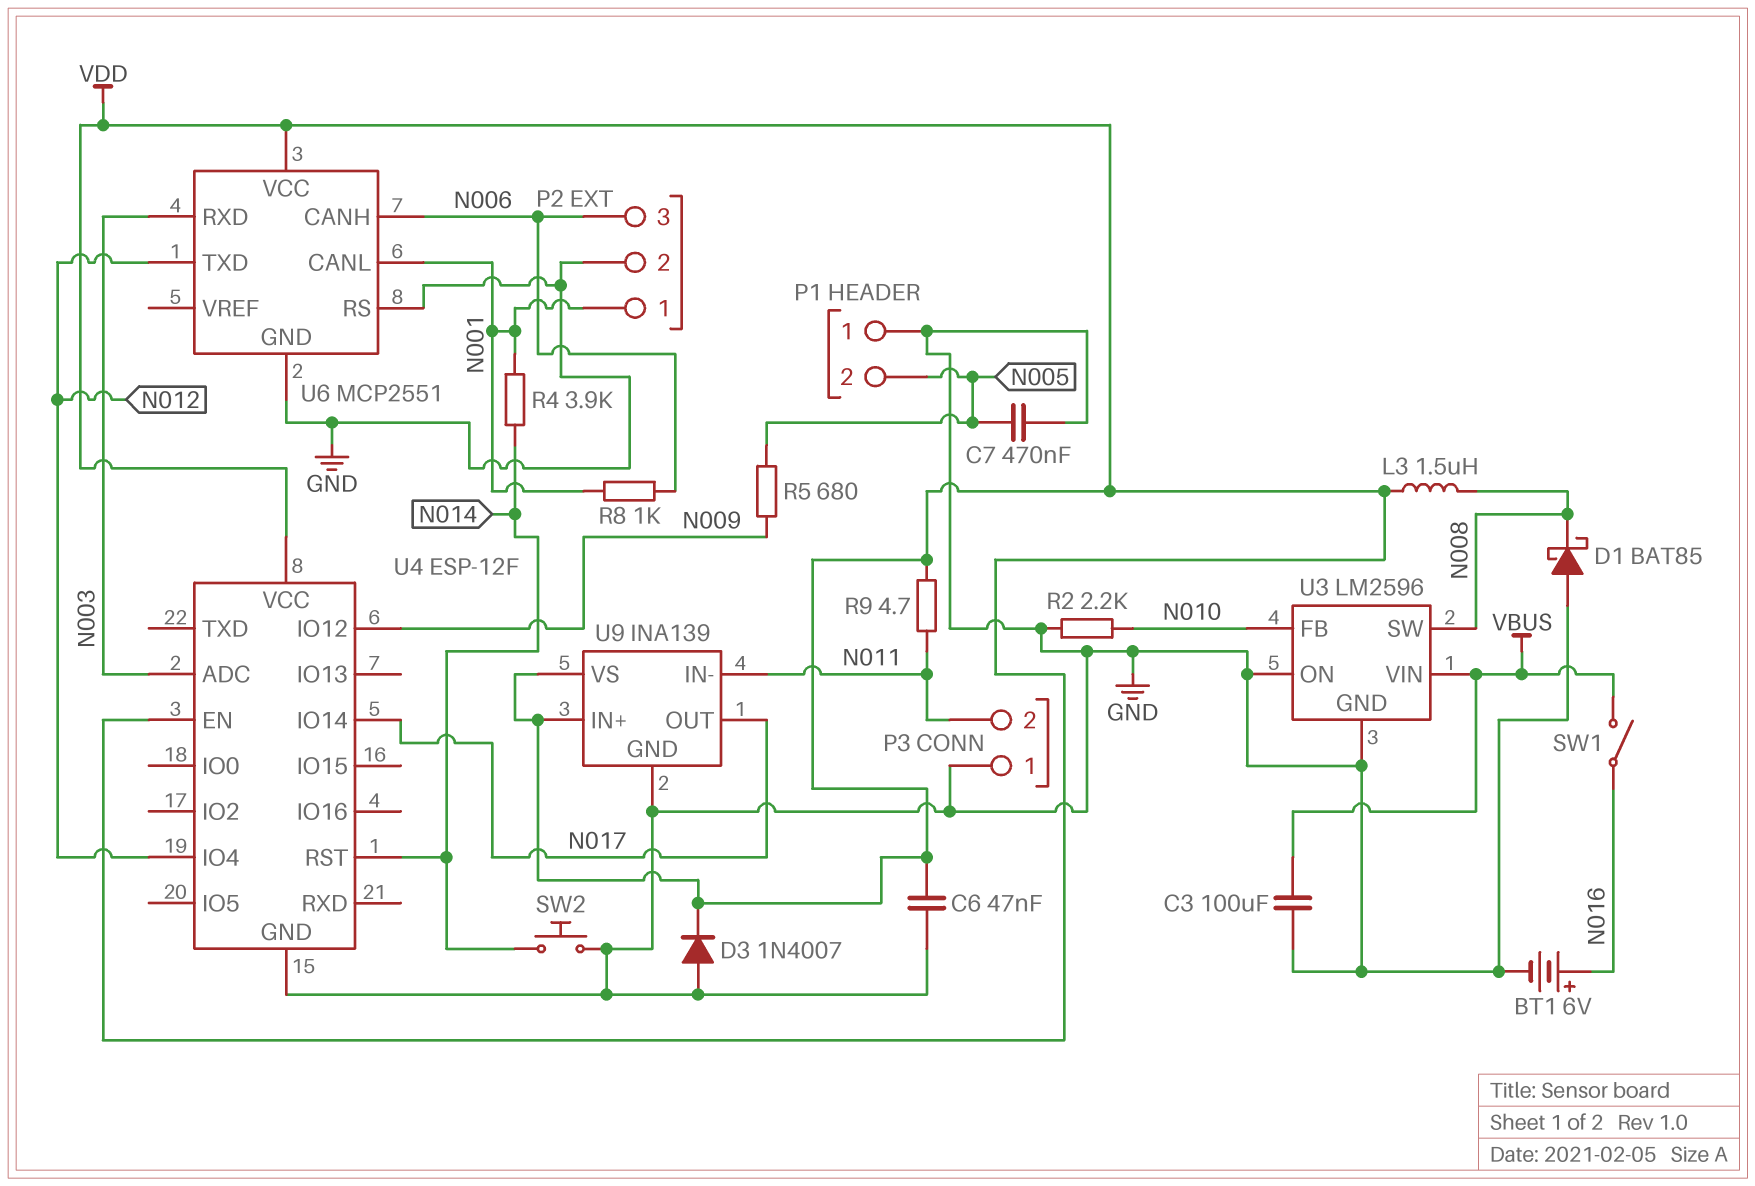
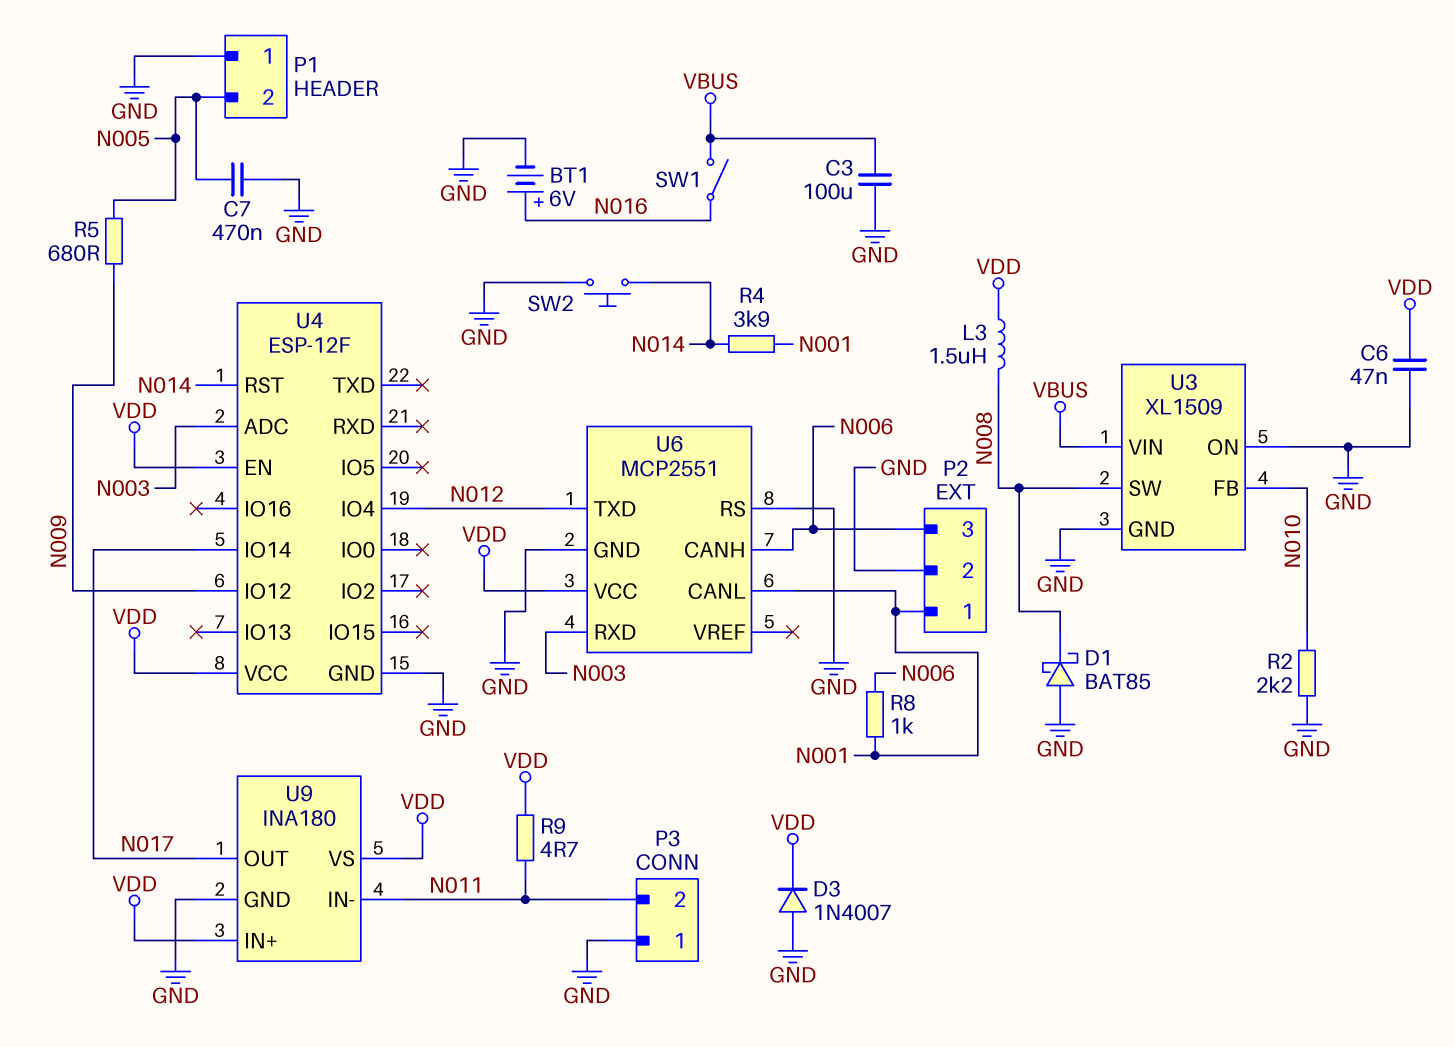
U3: LM2596 -> XL1509
U9: INA139 -> INA180

